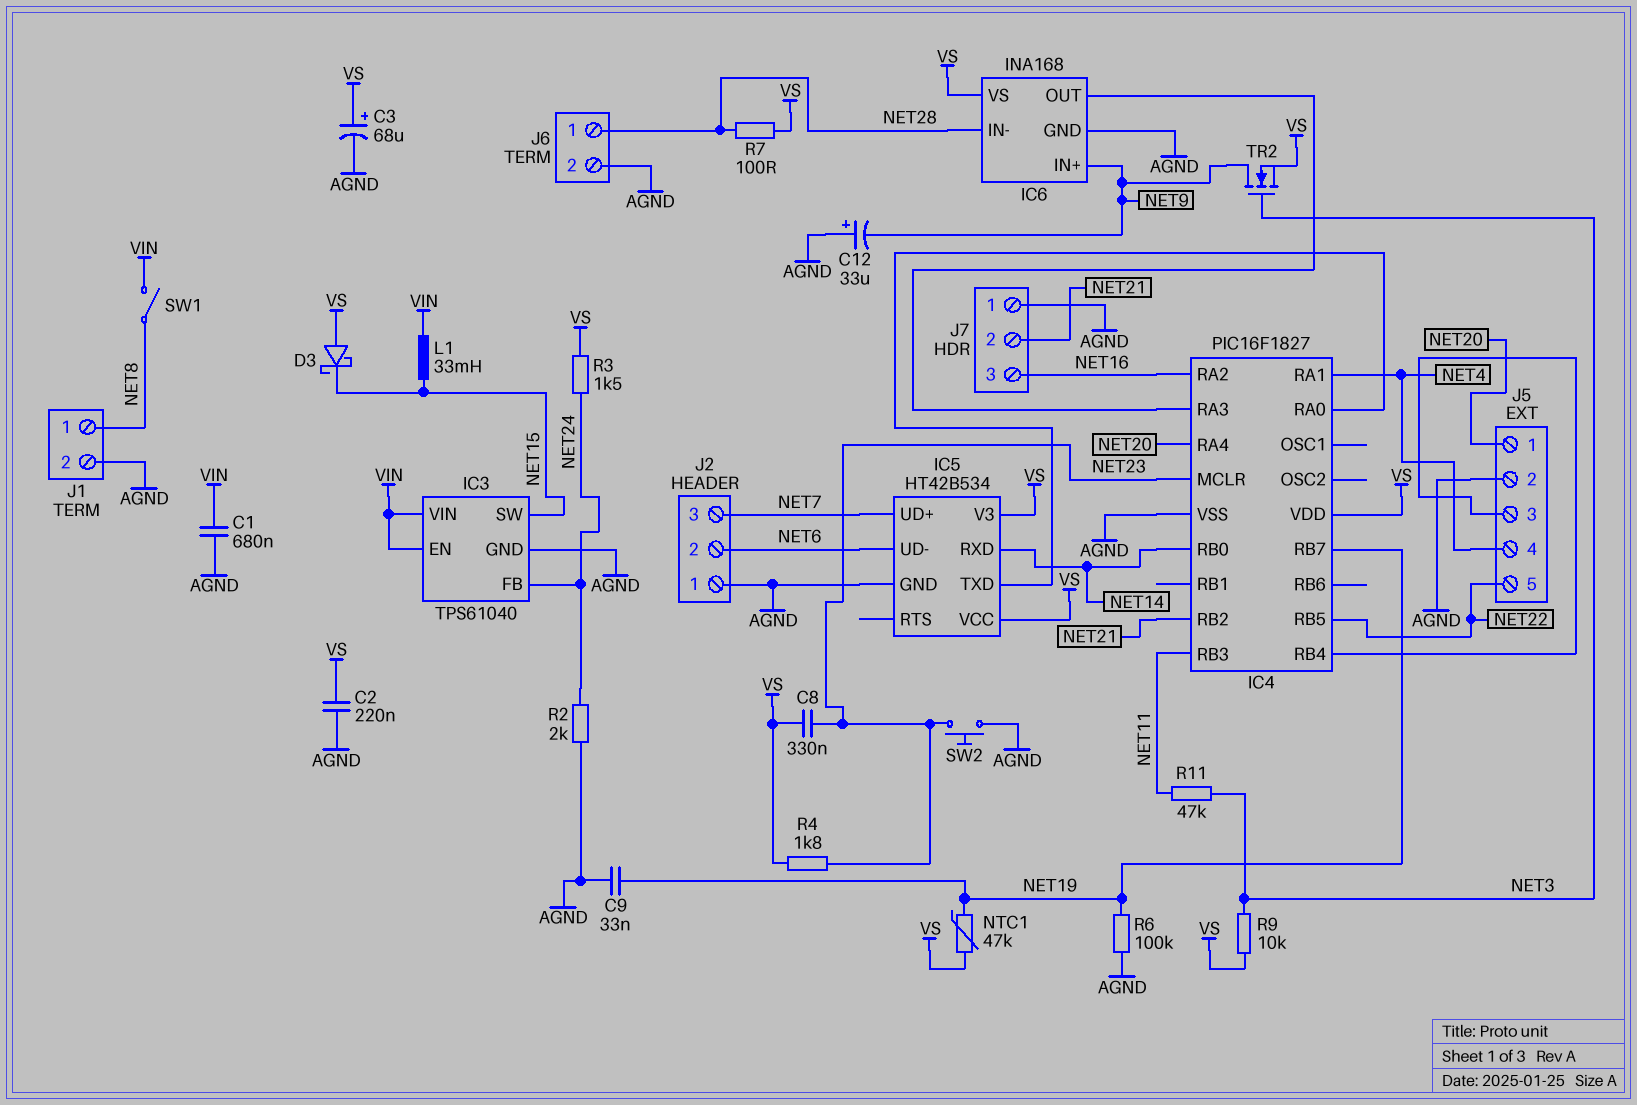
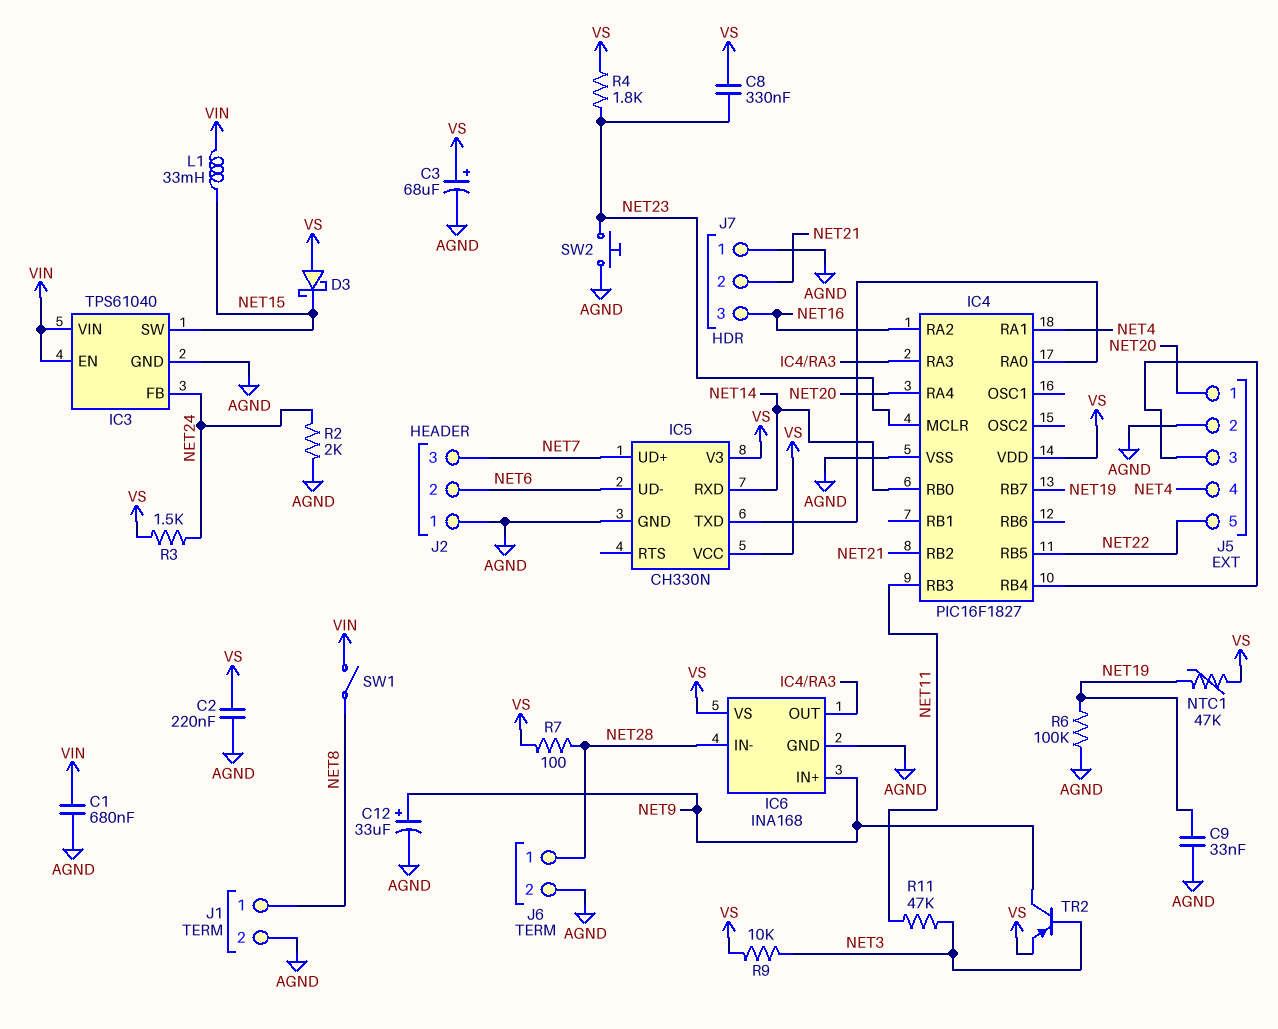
C12: 33uF (plus AGND, minus NET9) -> 33uF (plus NET9, minus AGND)
IC5: HT42B534 -> CH330N
TR2: NMOS (G NET3, D NET9, S VS) -> PNP (B NET3, C NET9, E VS)

